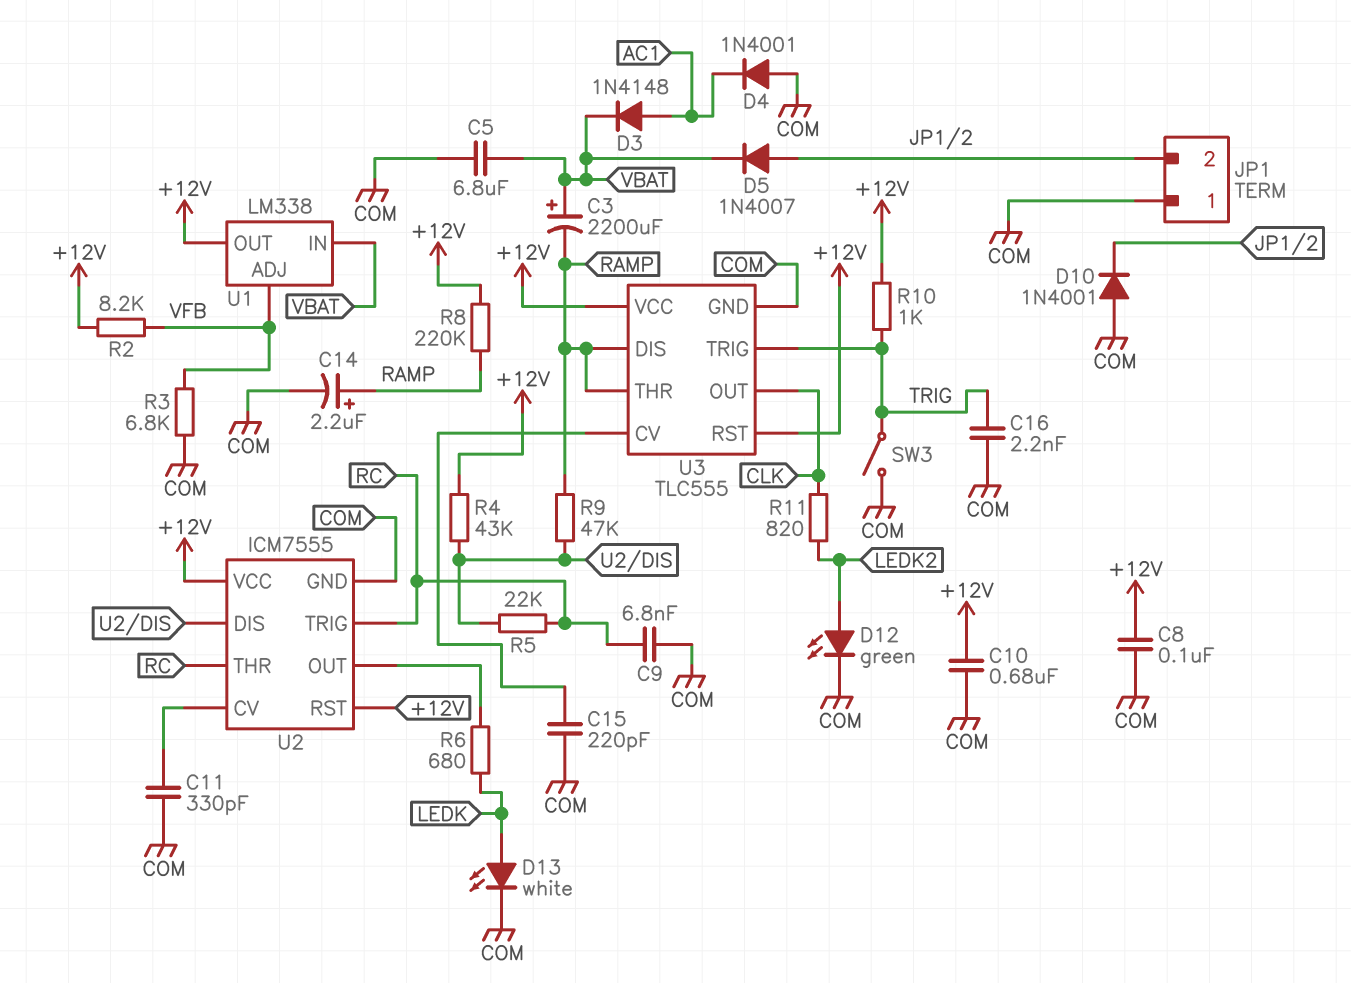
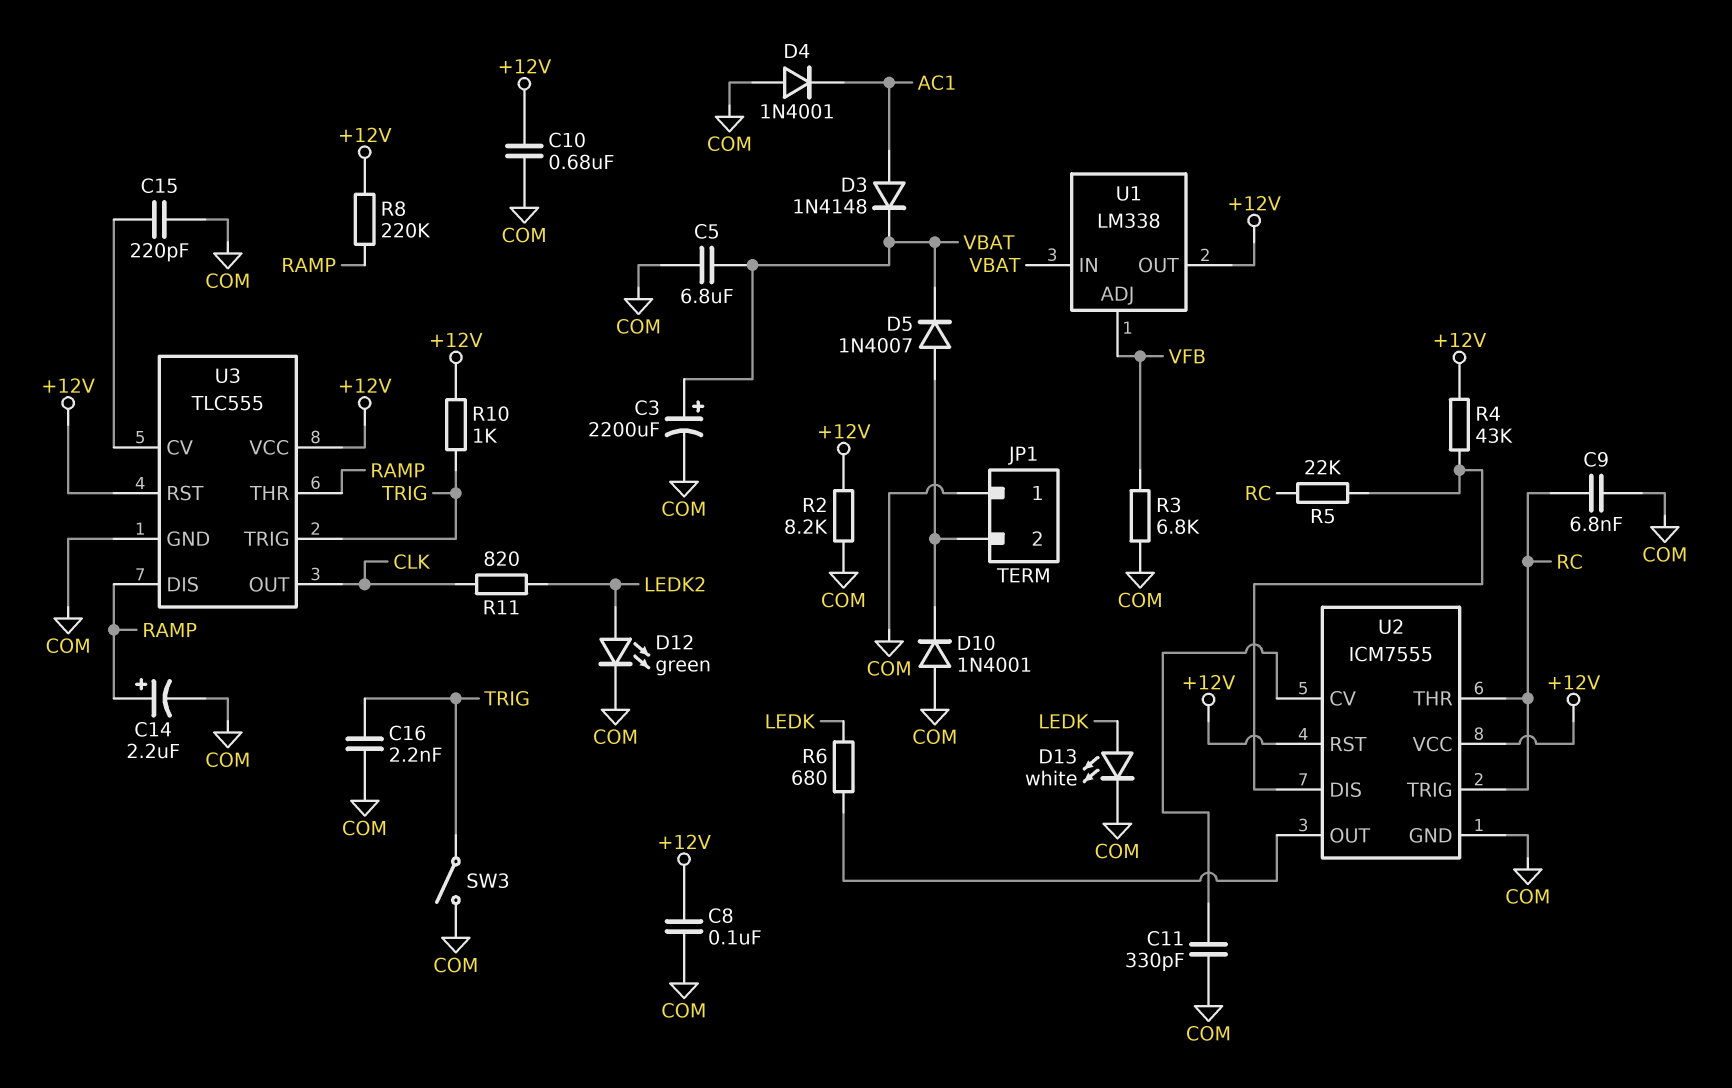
C3: 2200uF (plus VBAT, minus RAMP) -> 2200uF (plus VBAT, minus COM)
R2: 8.2k (+12V, VFB) -> 8.2k (+12V, COM)
R9: 47k (RAMP, U2/DIS) -> none

